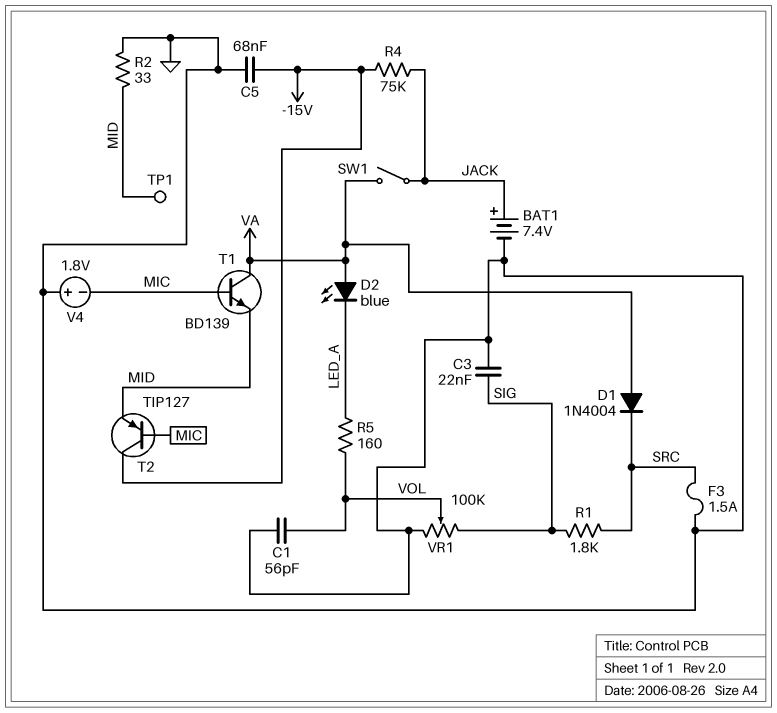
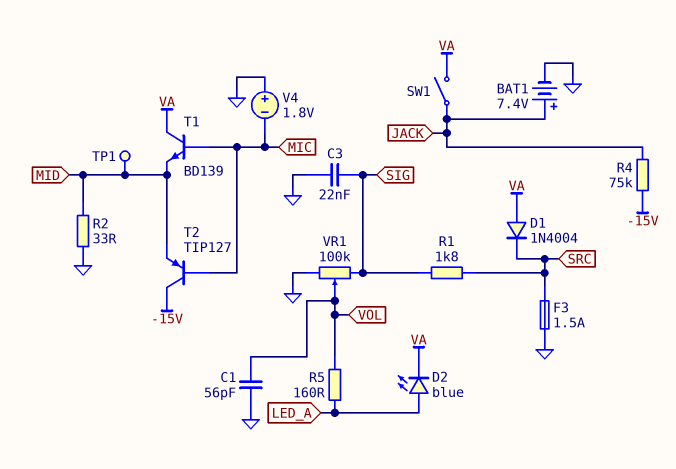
C5: 68nF (-15V, GND) -> none
D2: LED blue (A VA, K LED_A) -> LED blue (A LED_A, K VA)

